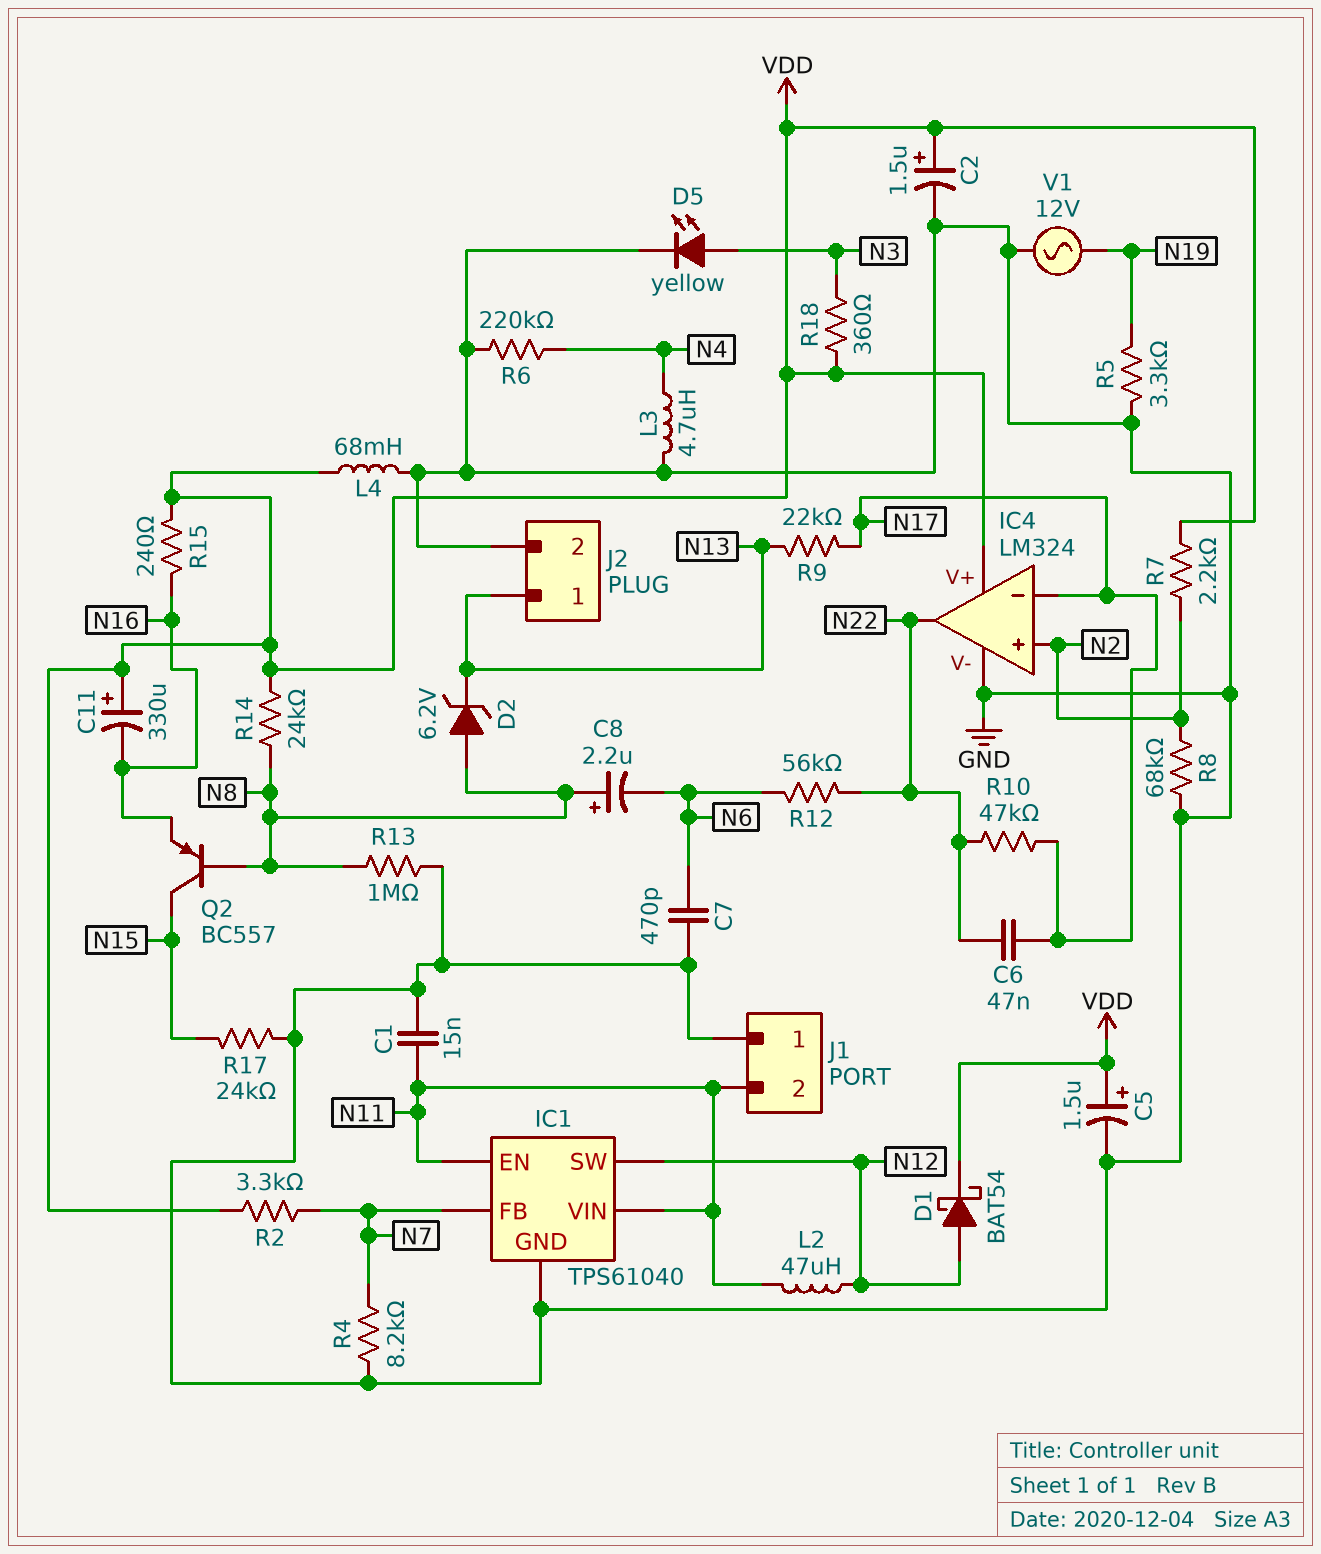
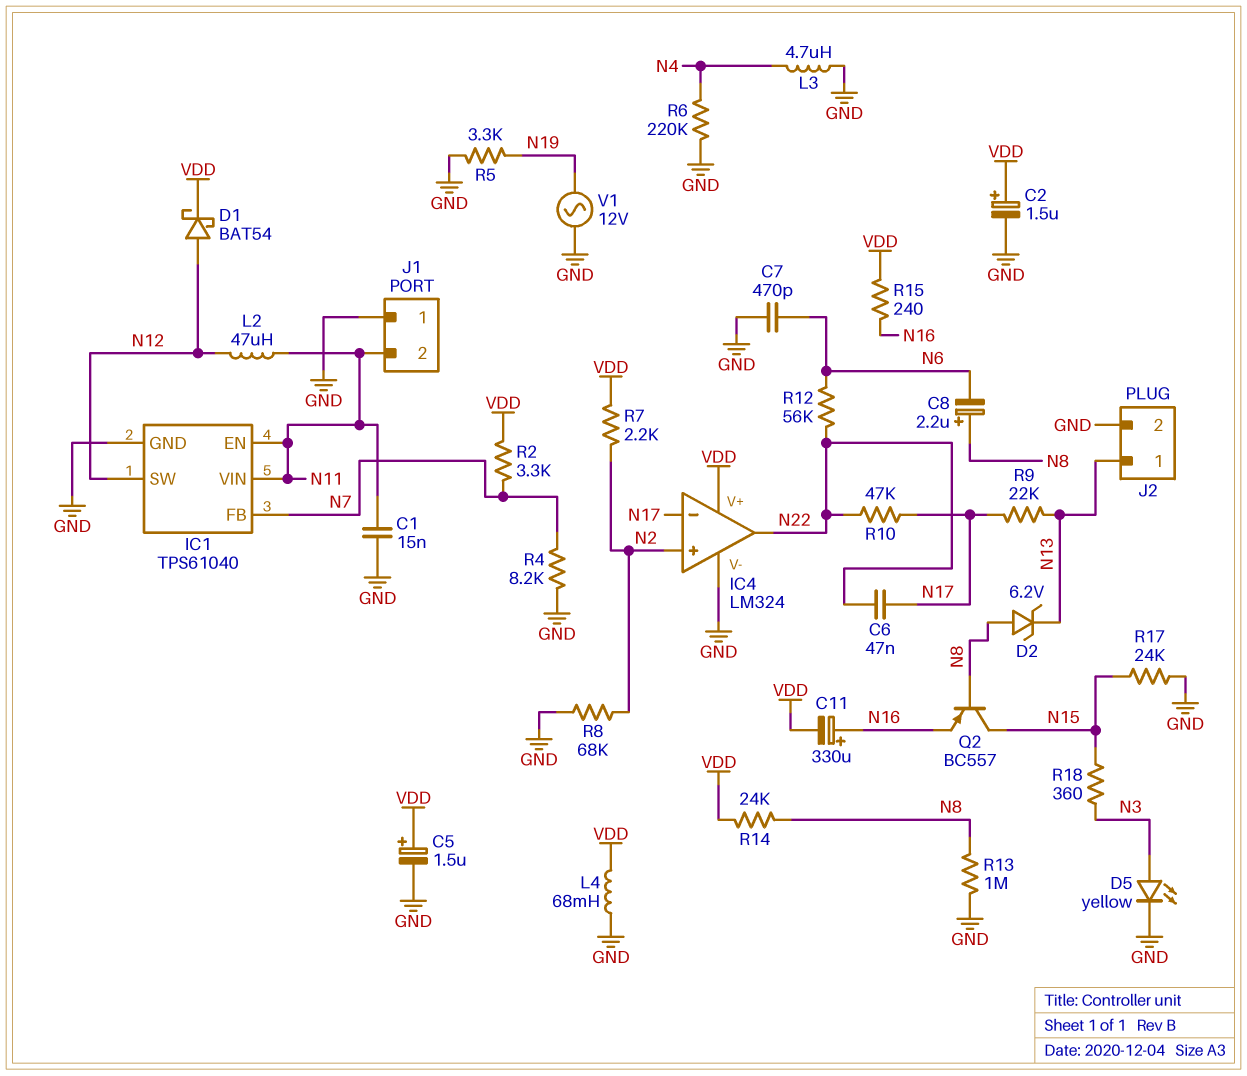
C11: 330uF (plus VDD, minus N16) -> 330uF (plus N16, minus VDD)
R18: 360 (N3, VDD) -> 360 (N3, N15)

